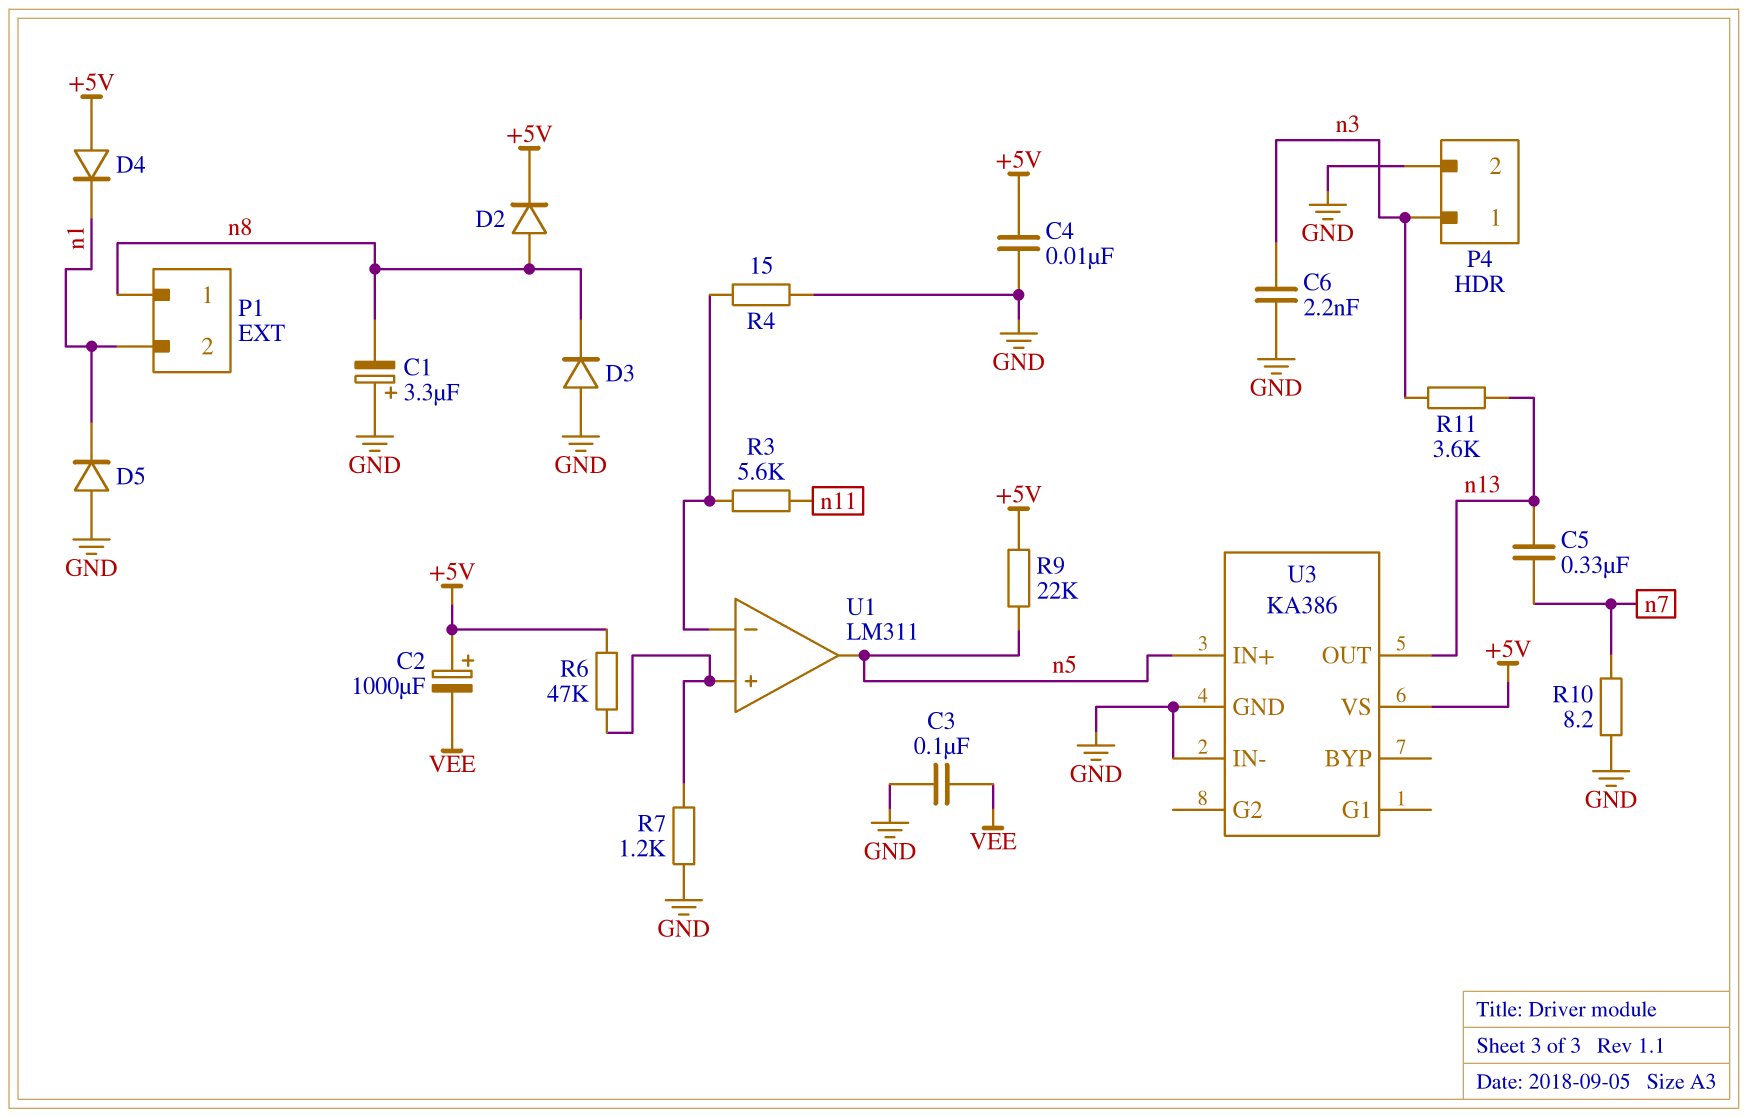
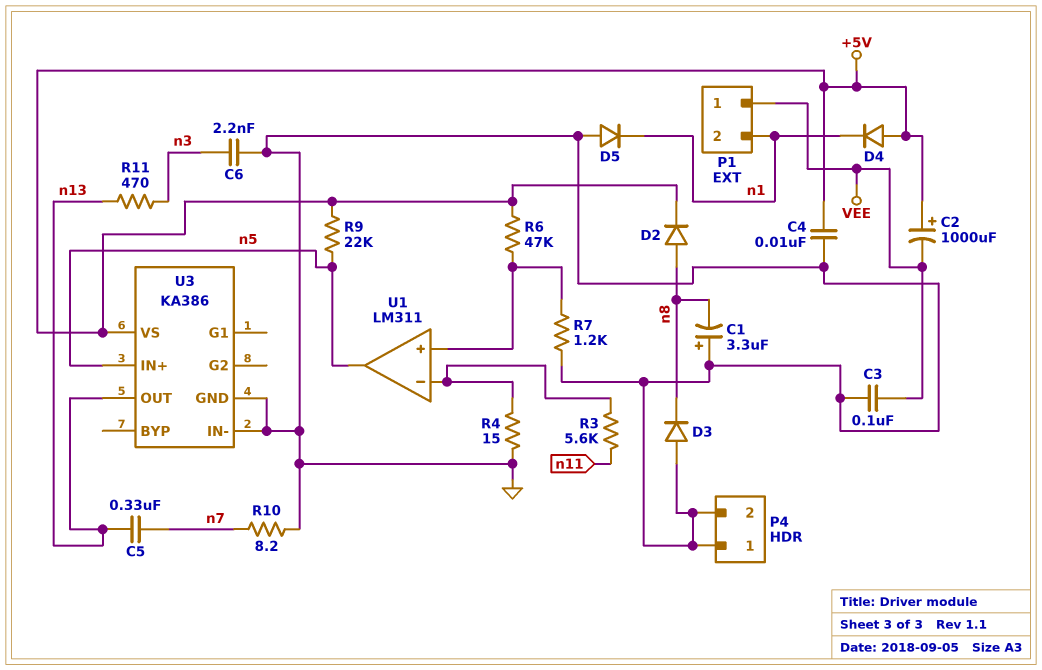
P1 pin 1: n8 -> VEE
P4 pin 1: n3 -> GND
R11: 3.6k (n3, n13) -> 470 (n3, n13)

